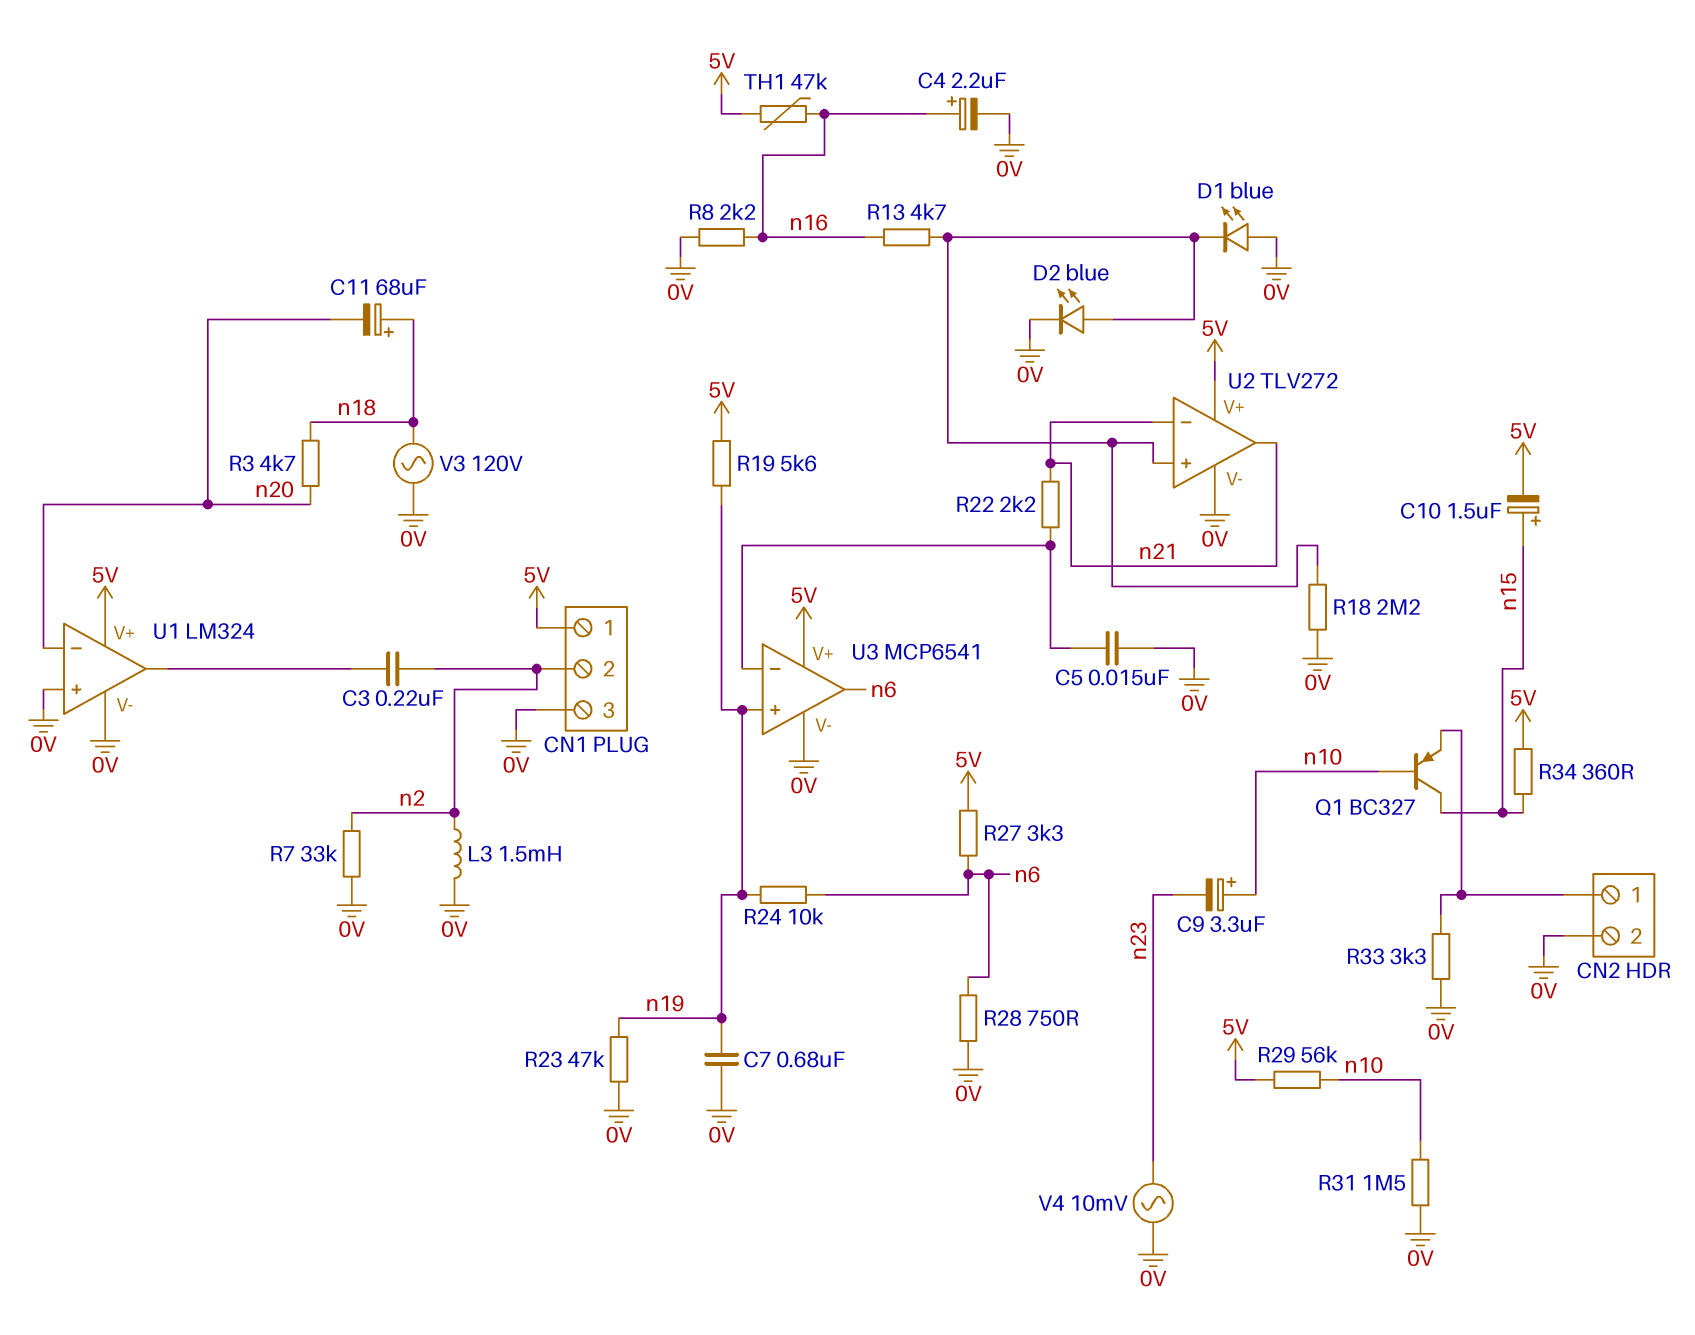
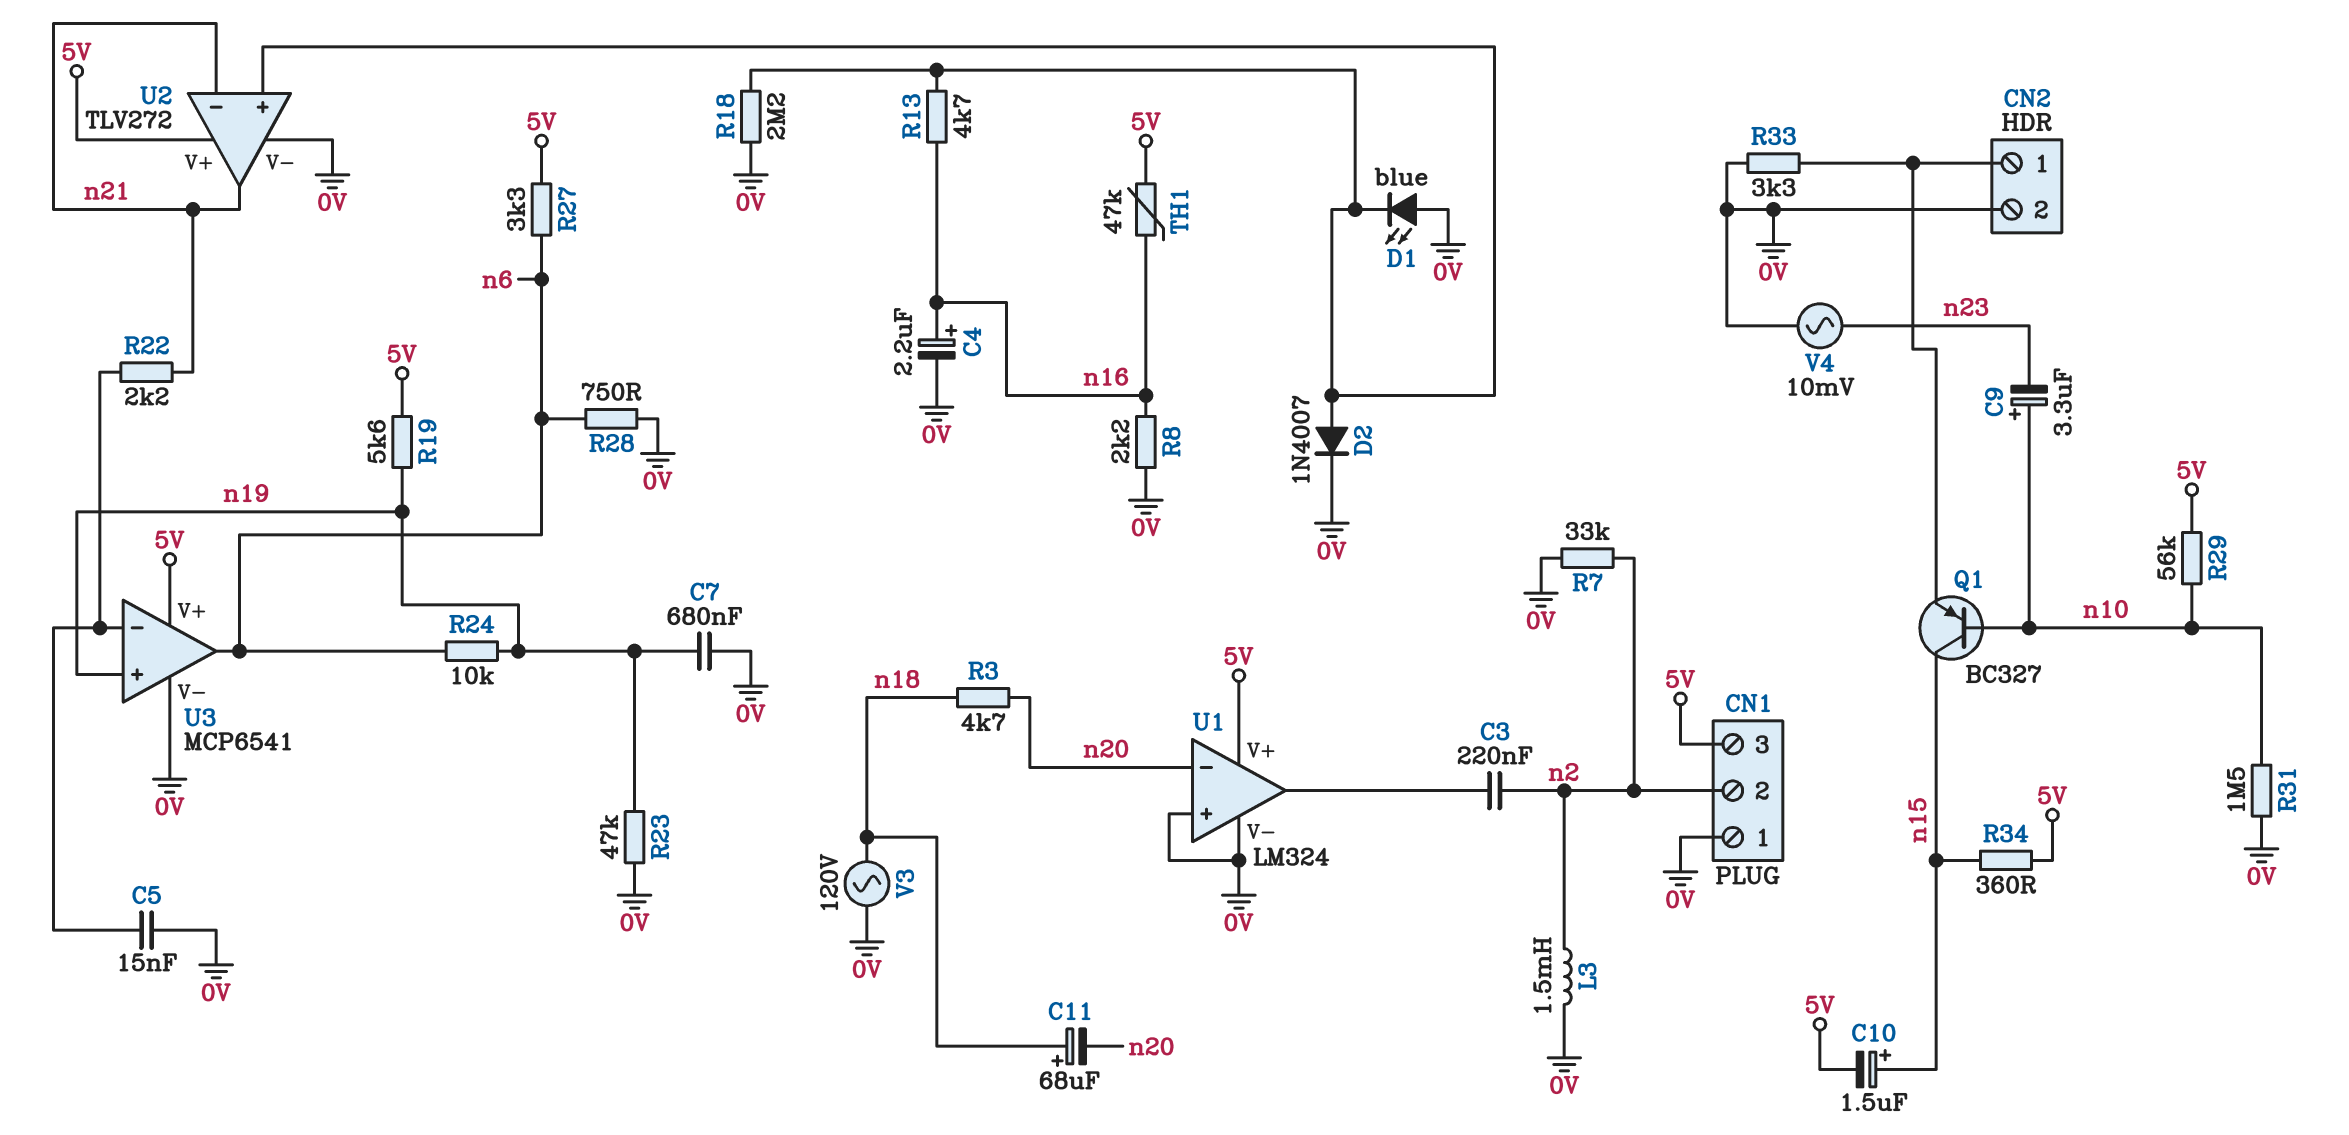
CN1 pin 1: 5V -> 0V
CN1 pin 3: 0V -> 5V
D2: LED blue (A U2/in+, K 0V) -> diode 1N4007 (A U2/in+, K 0V)

